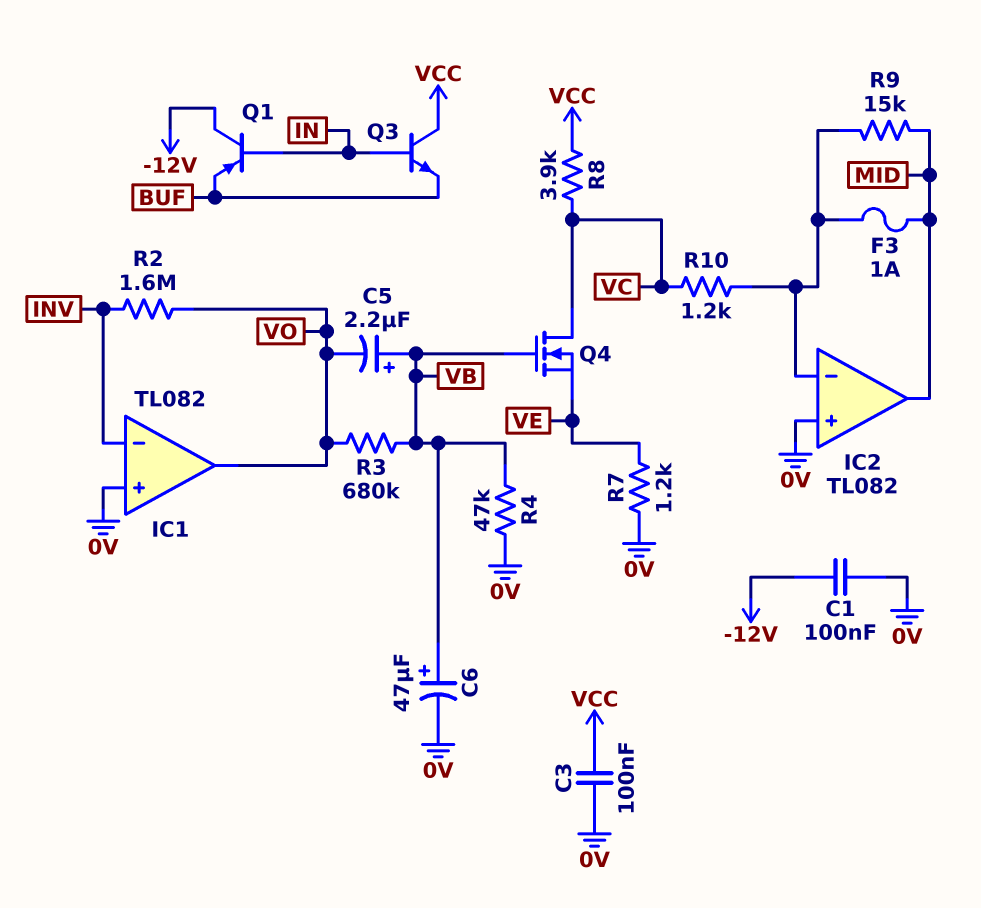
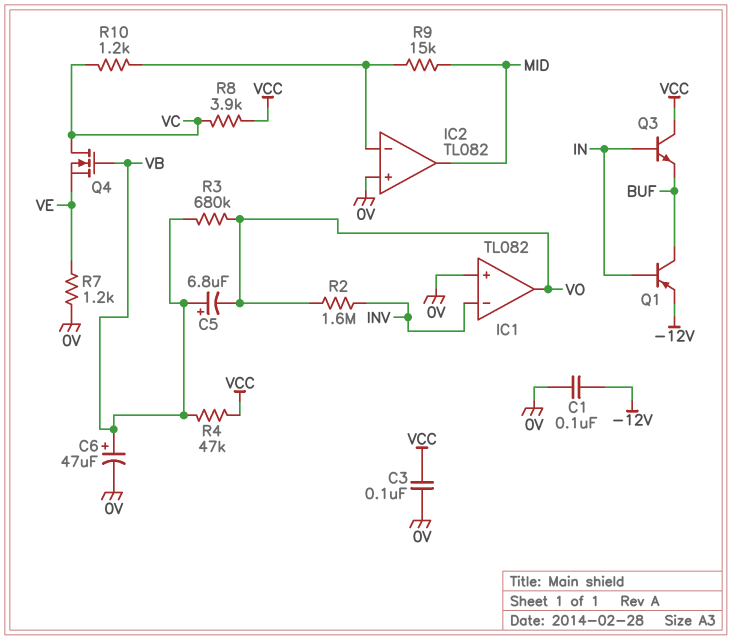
C5: 2.2uF (plus VB, minus VO) -> 6.8uF (plus VB, minus VO)
F3: 1A (IC2/in-, MID) -> none
Q1: PNP (B IN, C -12V, E BUF) -> PNP (B IN, C BUF, E -12V)
R4: 47k (0V, VB) -> 47k (VB, VCC)

